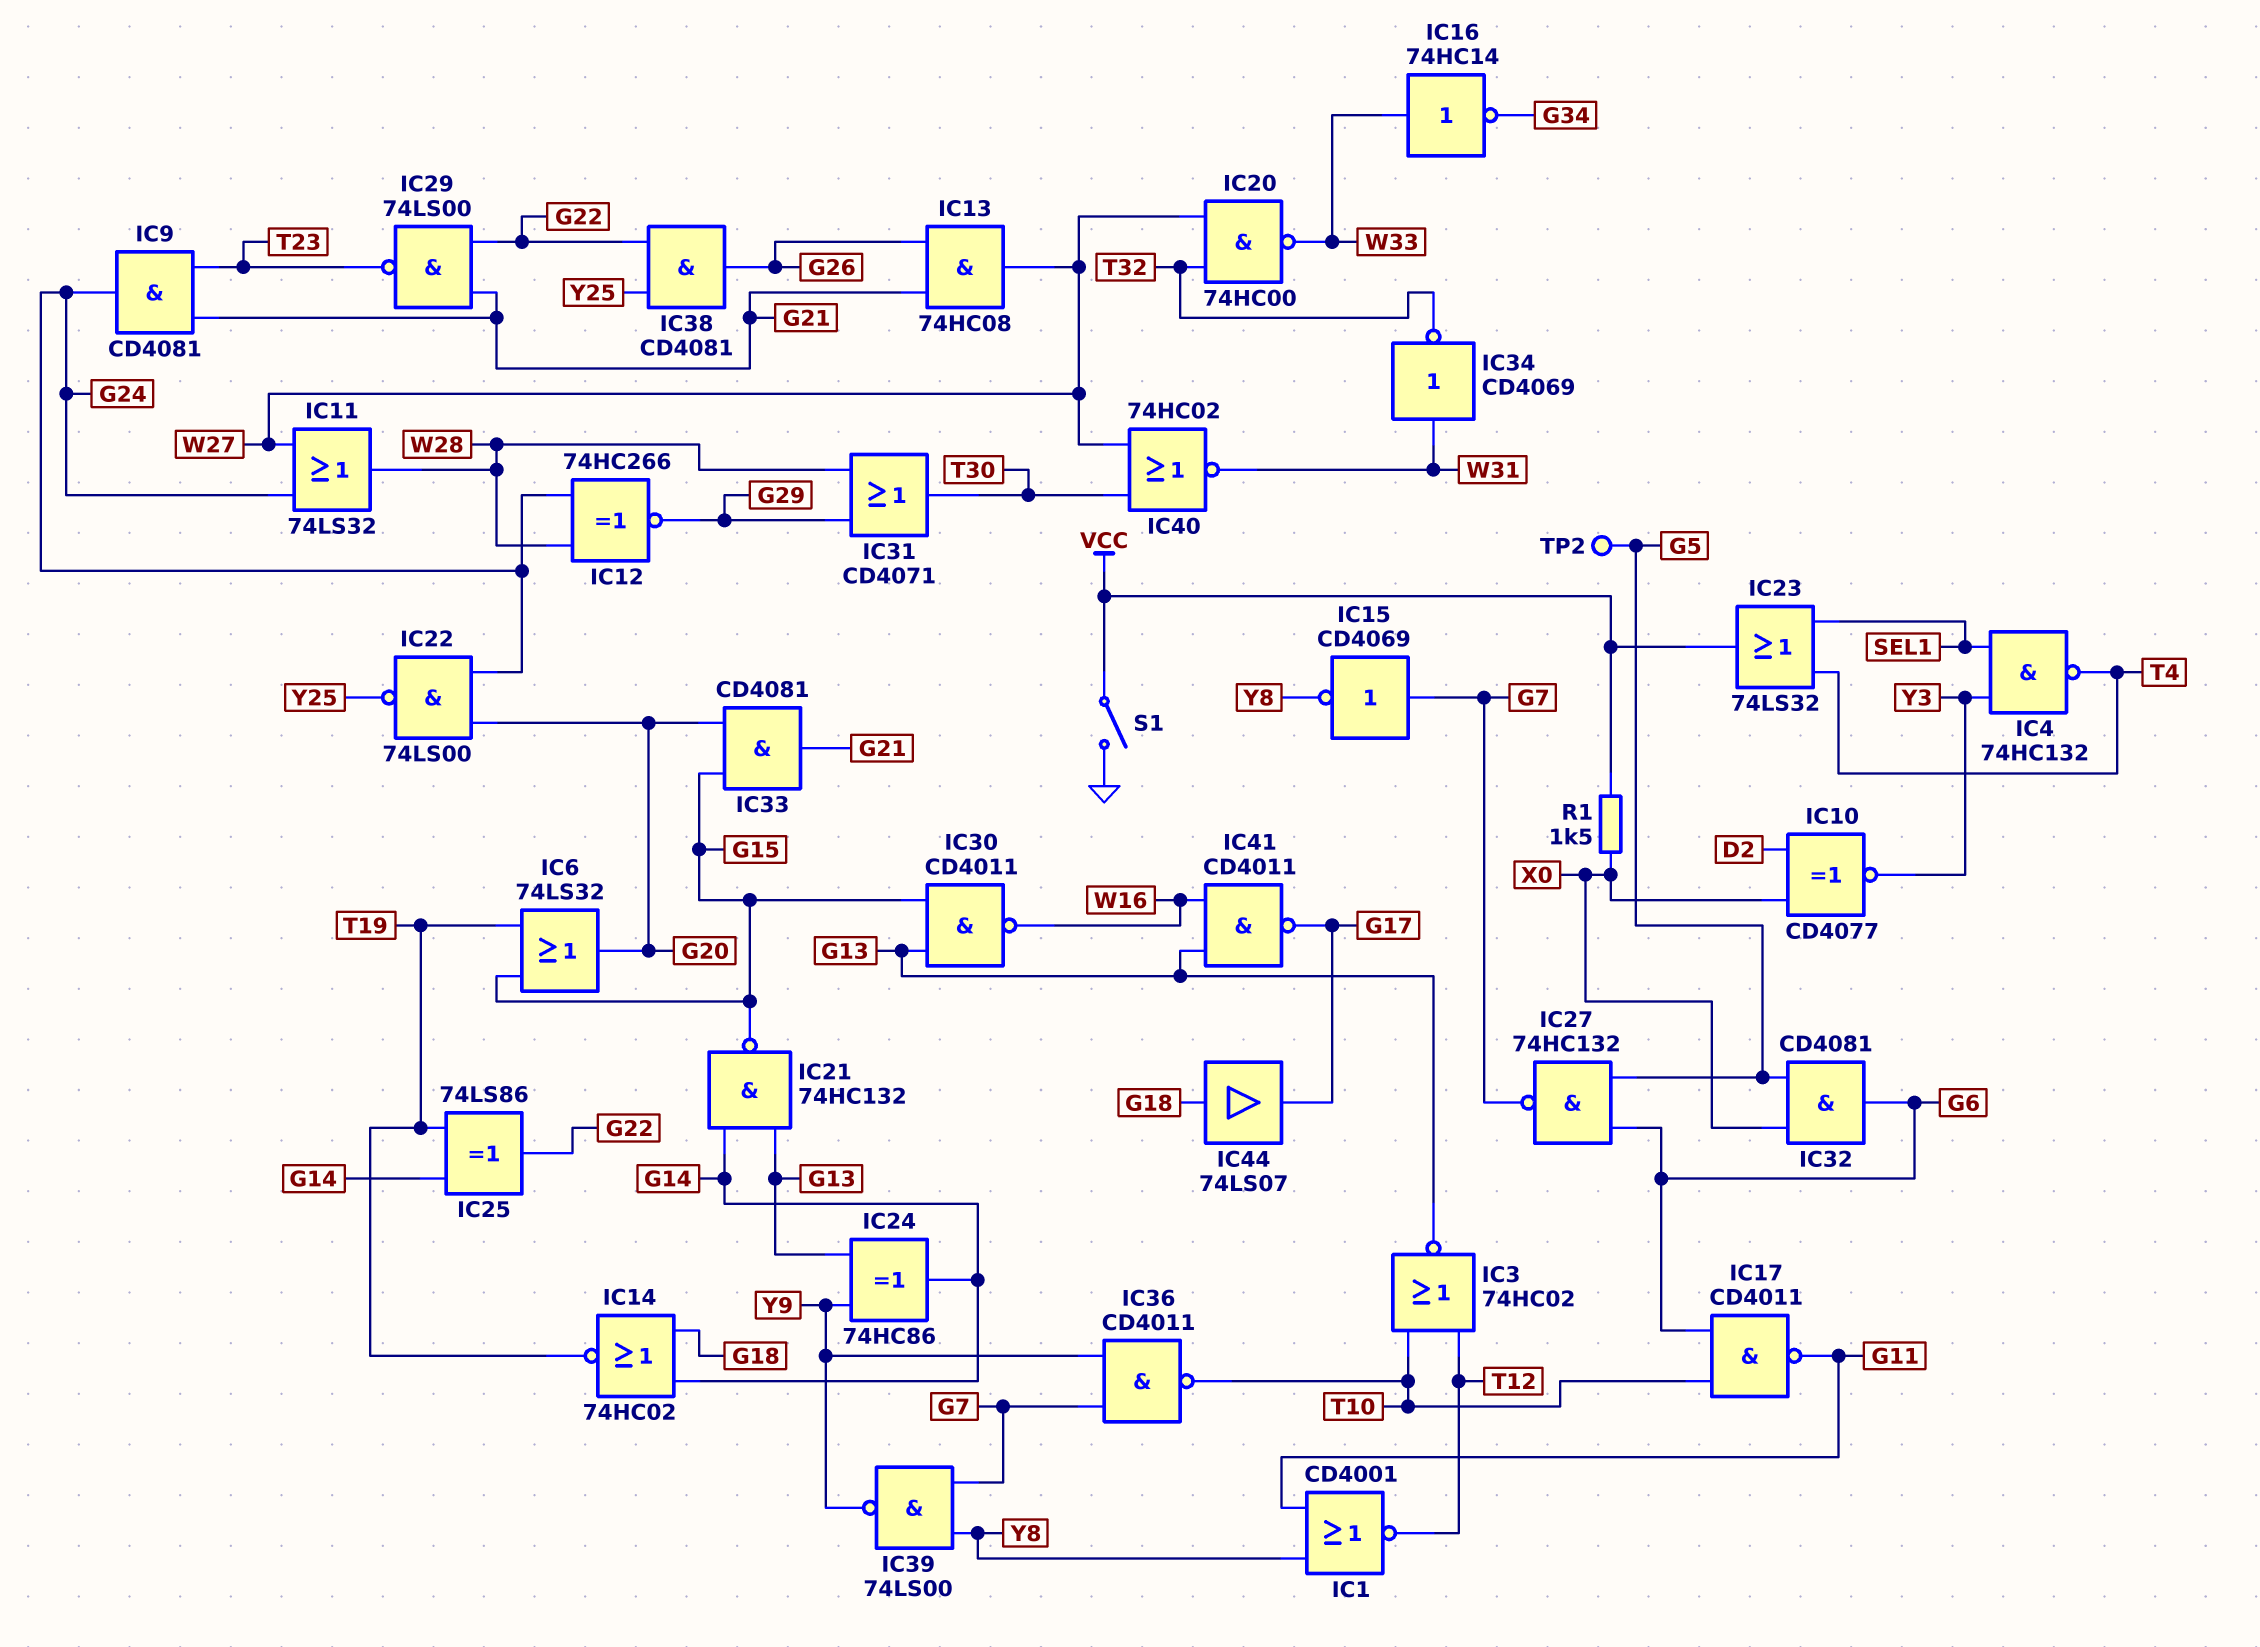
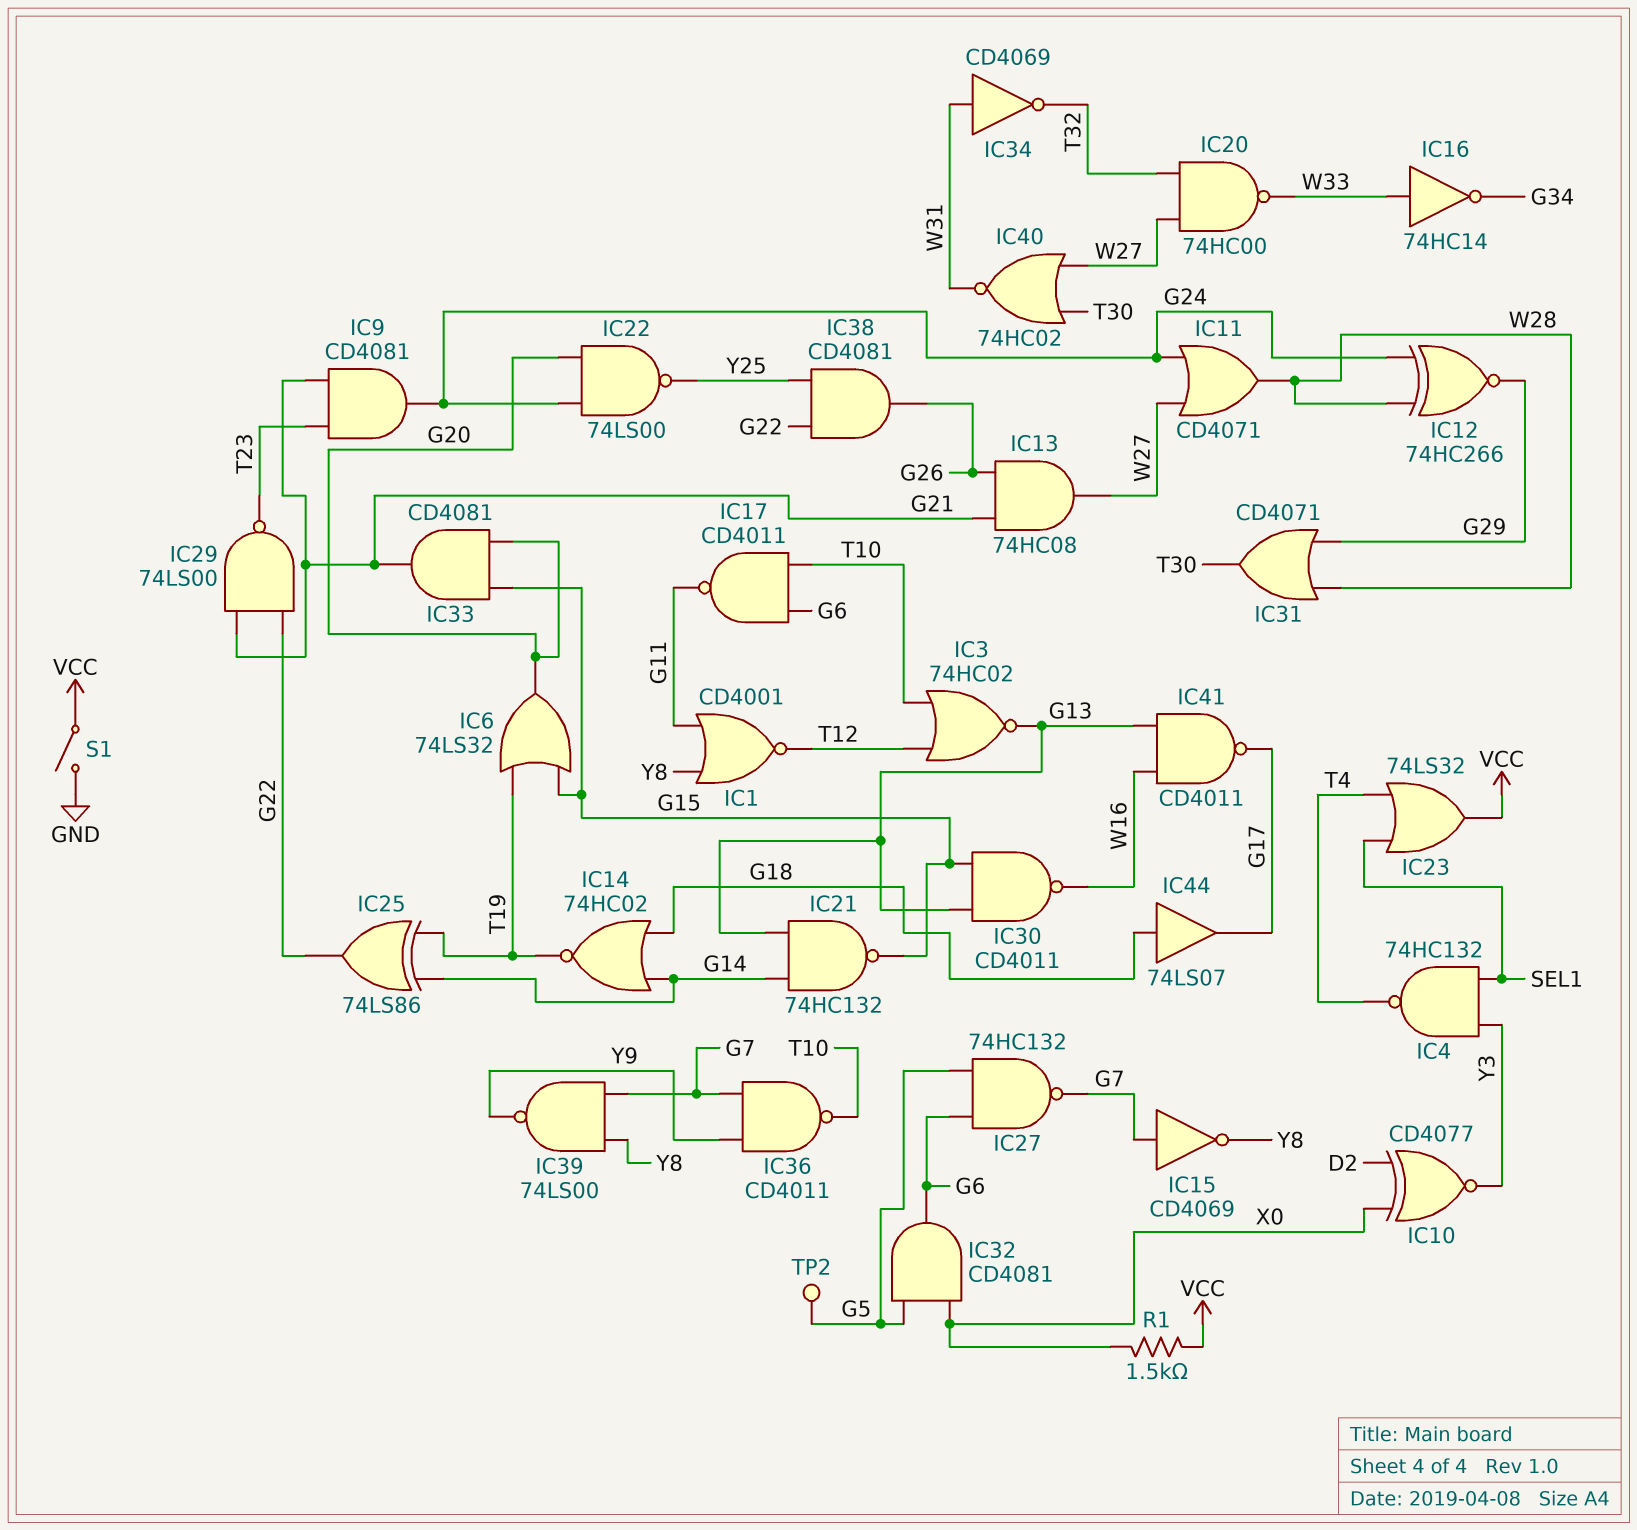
IC11: OR 74LS32 (in G24, in W27, out W28) -> OR CD4071 (in G24, in W27, out W28)
IC24: XOR 74HC86 (in G13, in Y9, out G14) -> none

